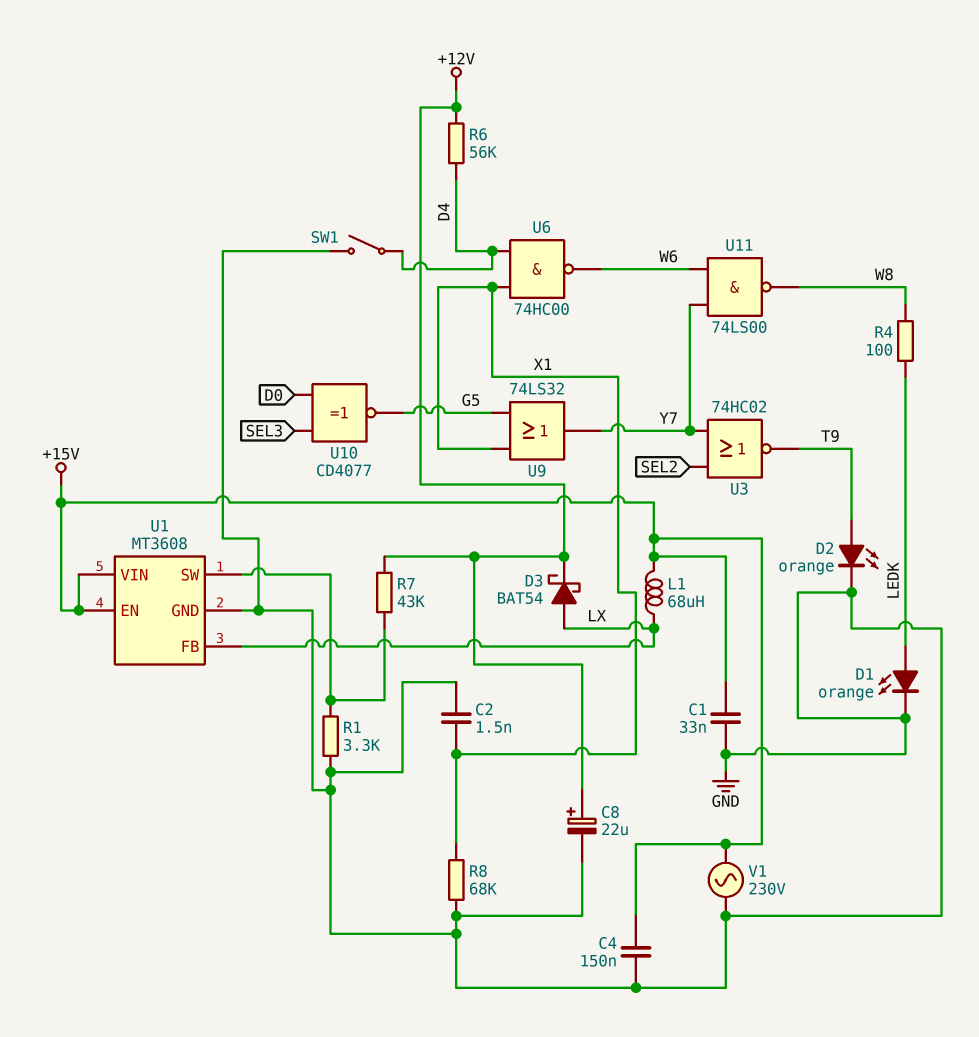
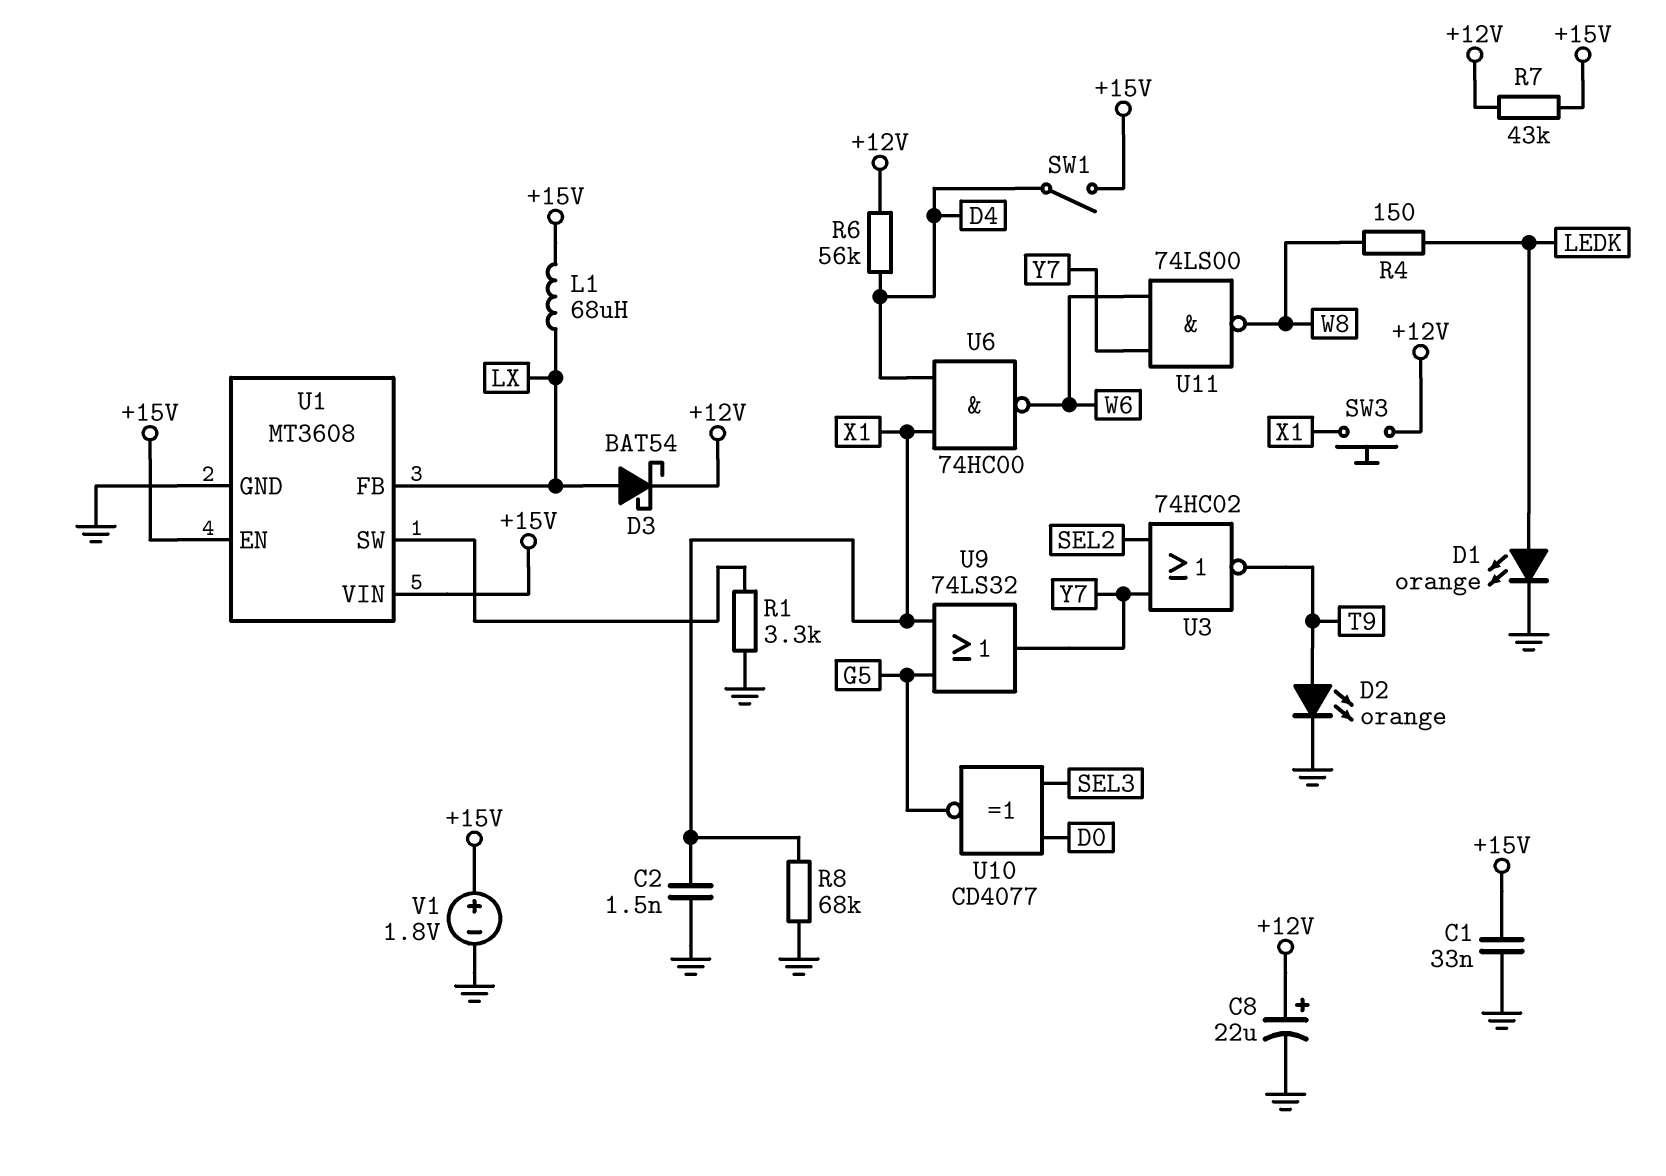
C4: 150nF (+15V, GND) -> none
R4: 100 (LEDK, W8) -> 150 (LEDK, W8)
R7: 43k (+12V, U1/SW) -> 43k (+12V, +15V)
SW1: switch (D4, GND) -> switch (+15V, D4)
SW3: none -> button (+12V, X1)
V1: AC 230V (+15V, GND) -> 1.8V (plus +15V, minus GND)

